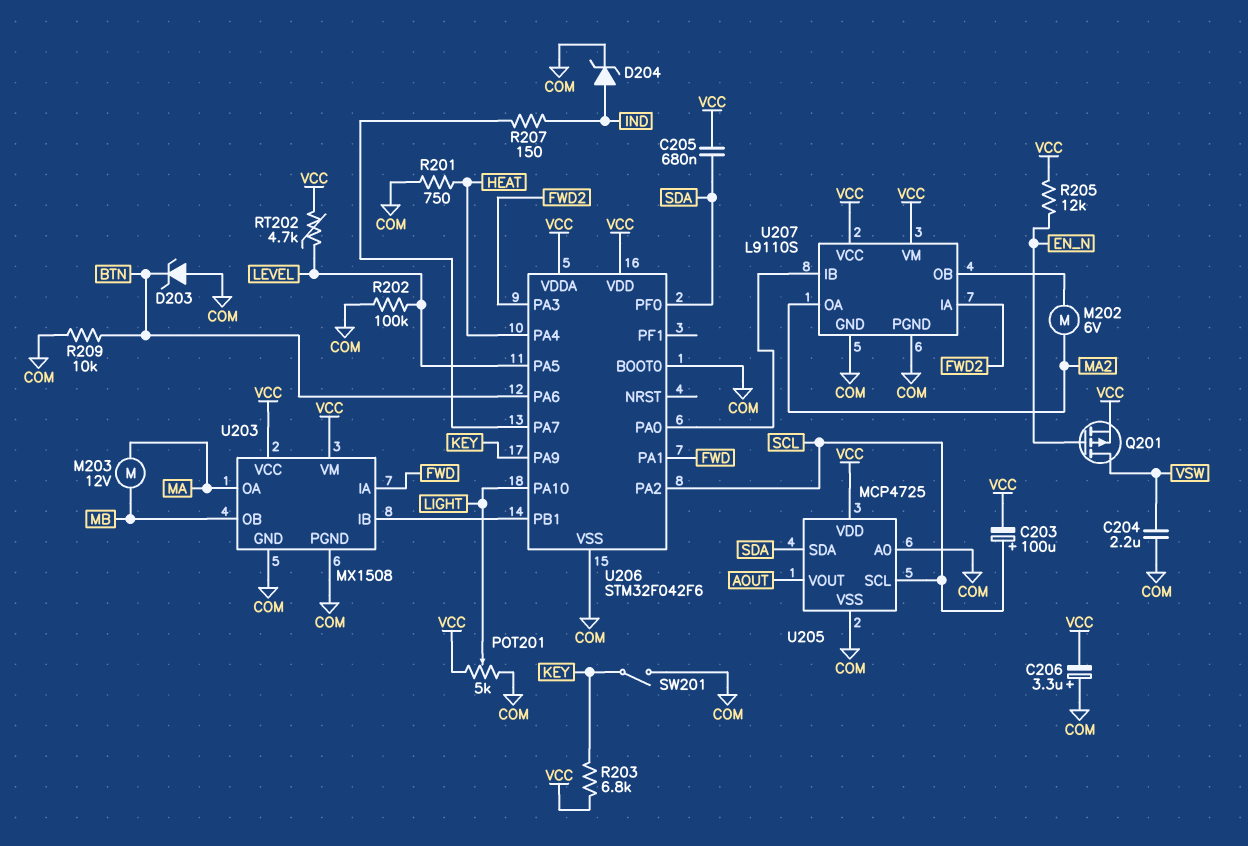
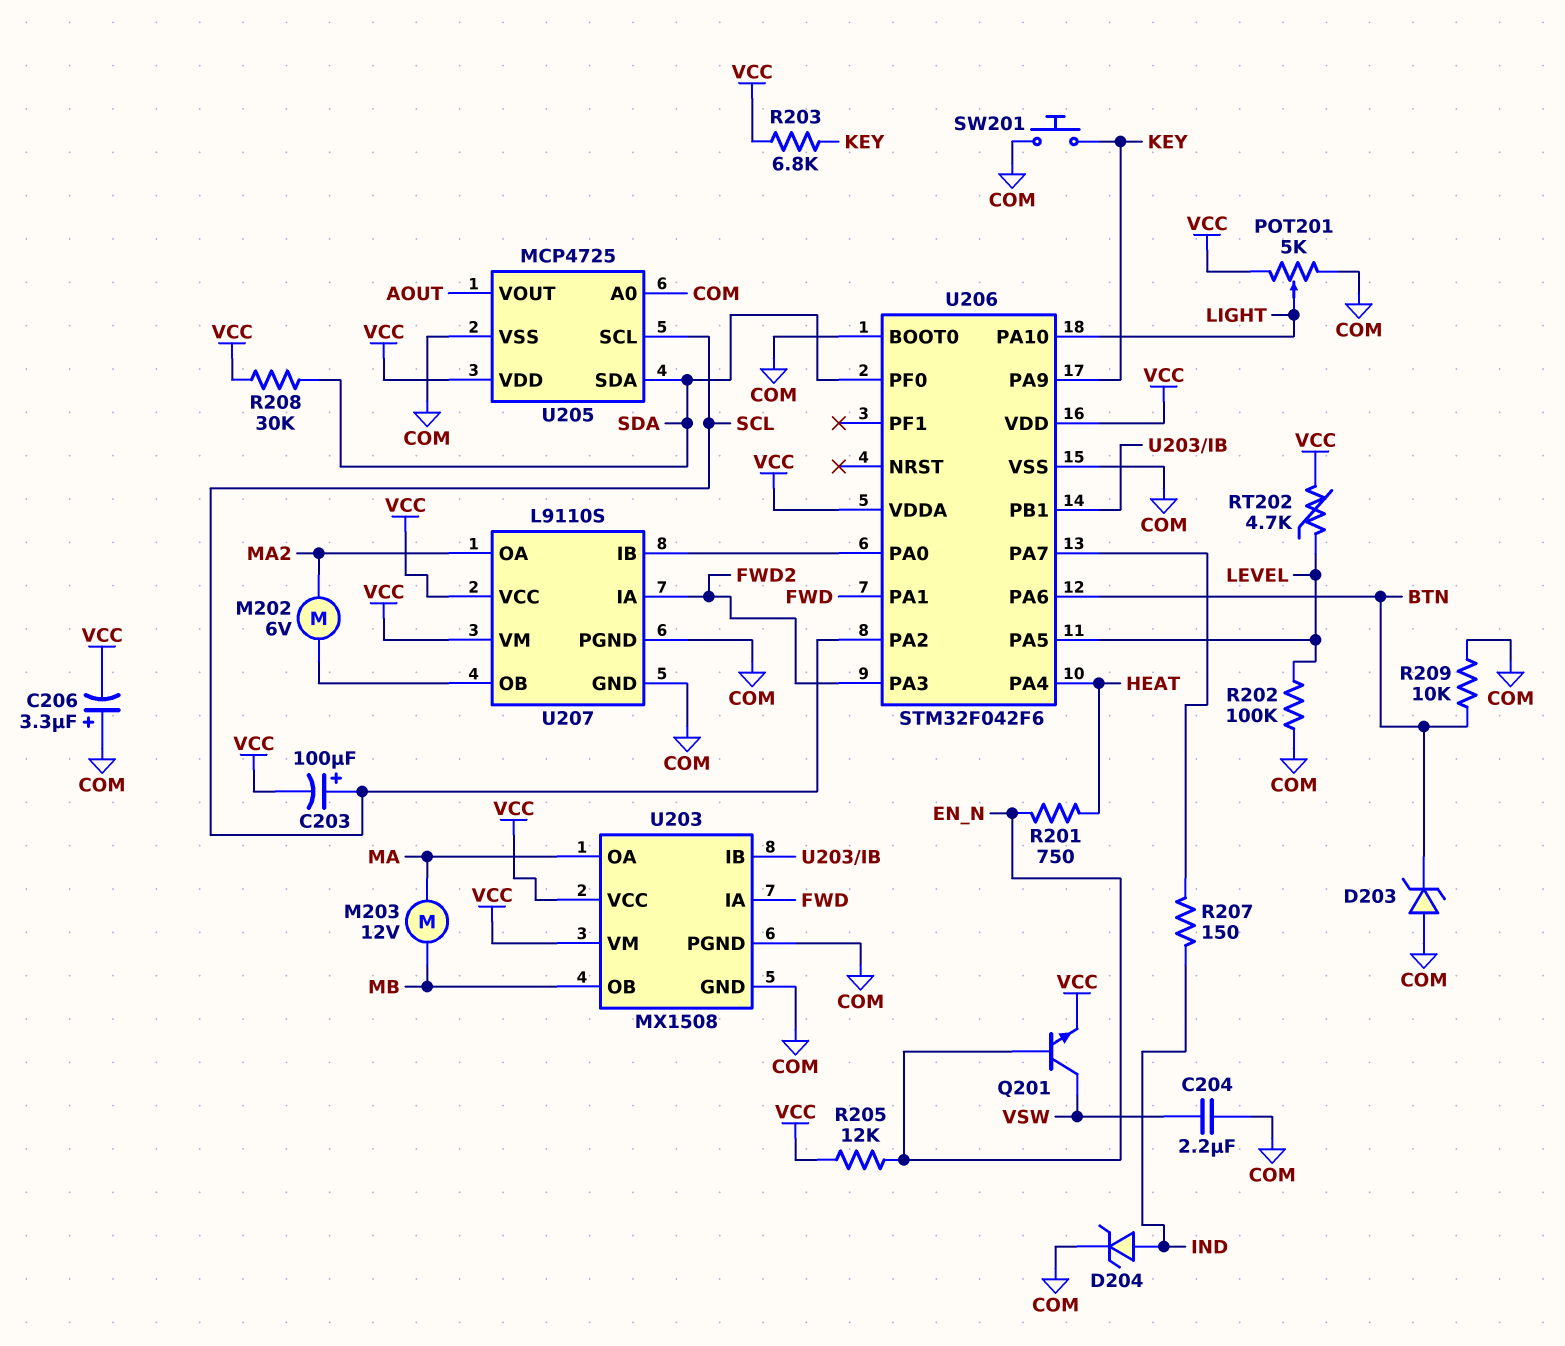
C205: 680nF (SDA, VCC) -> none
Q201: PMOS (G EN_N, D VSW, S VCC) -> NPN (B EN_N, C VSW, E VCC)
R201: 750 (COM, HEAT) -> 750 (EN_N, HEAT)
R208: none -> 30k (SDA, VCC)
SW201: switch (COM, KEY) -> button (COM, KEY)

